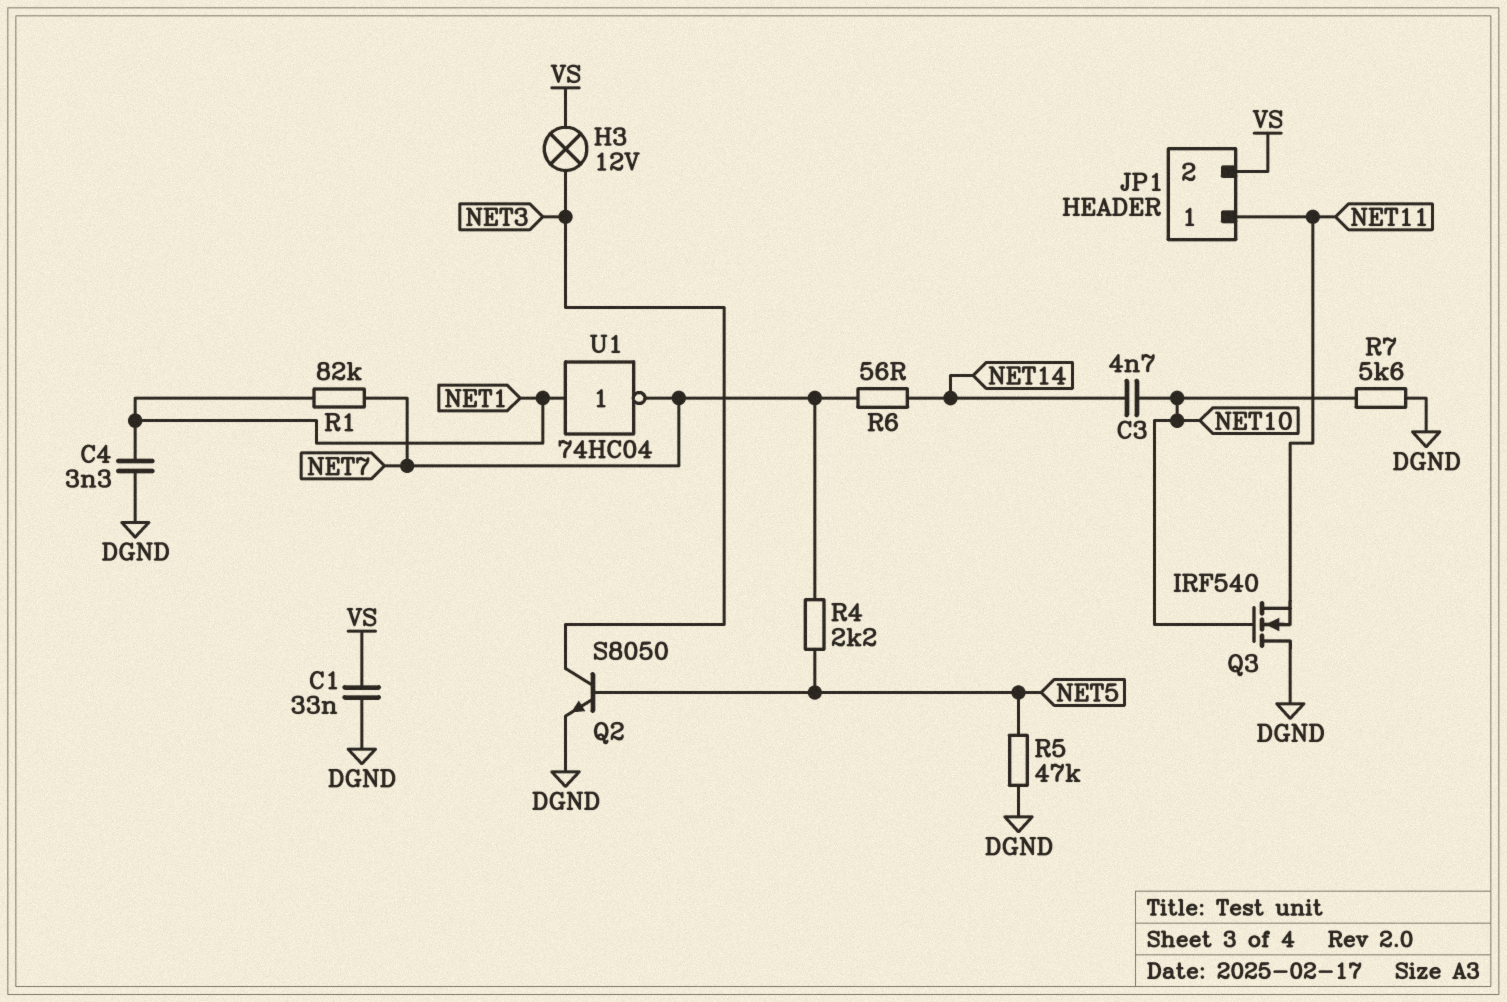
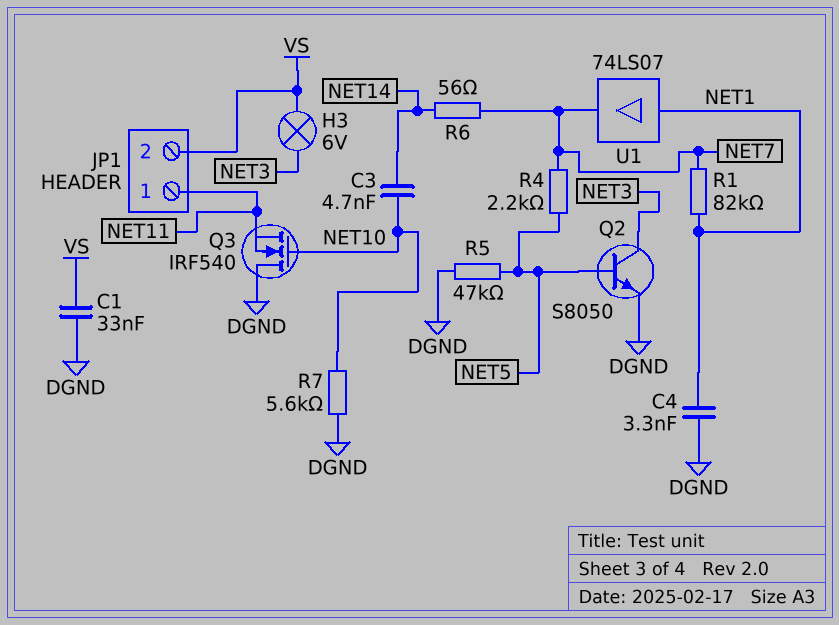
H3: lamp 12V (NET3, VS) -> lamp 6V (NET3, VS)
U1: NOT 74HC04 (in NET1, out NET7) -> buffer 74LS07 (in NET1, out NET7)

